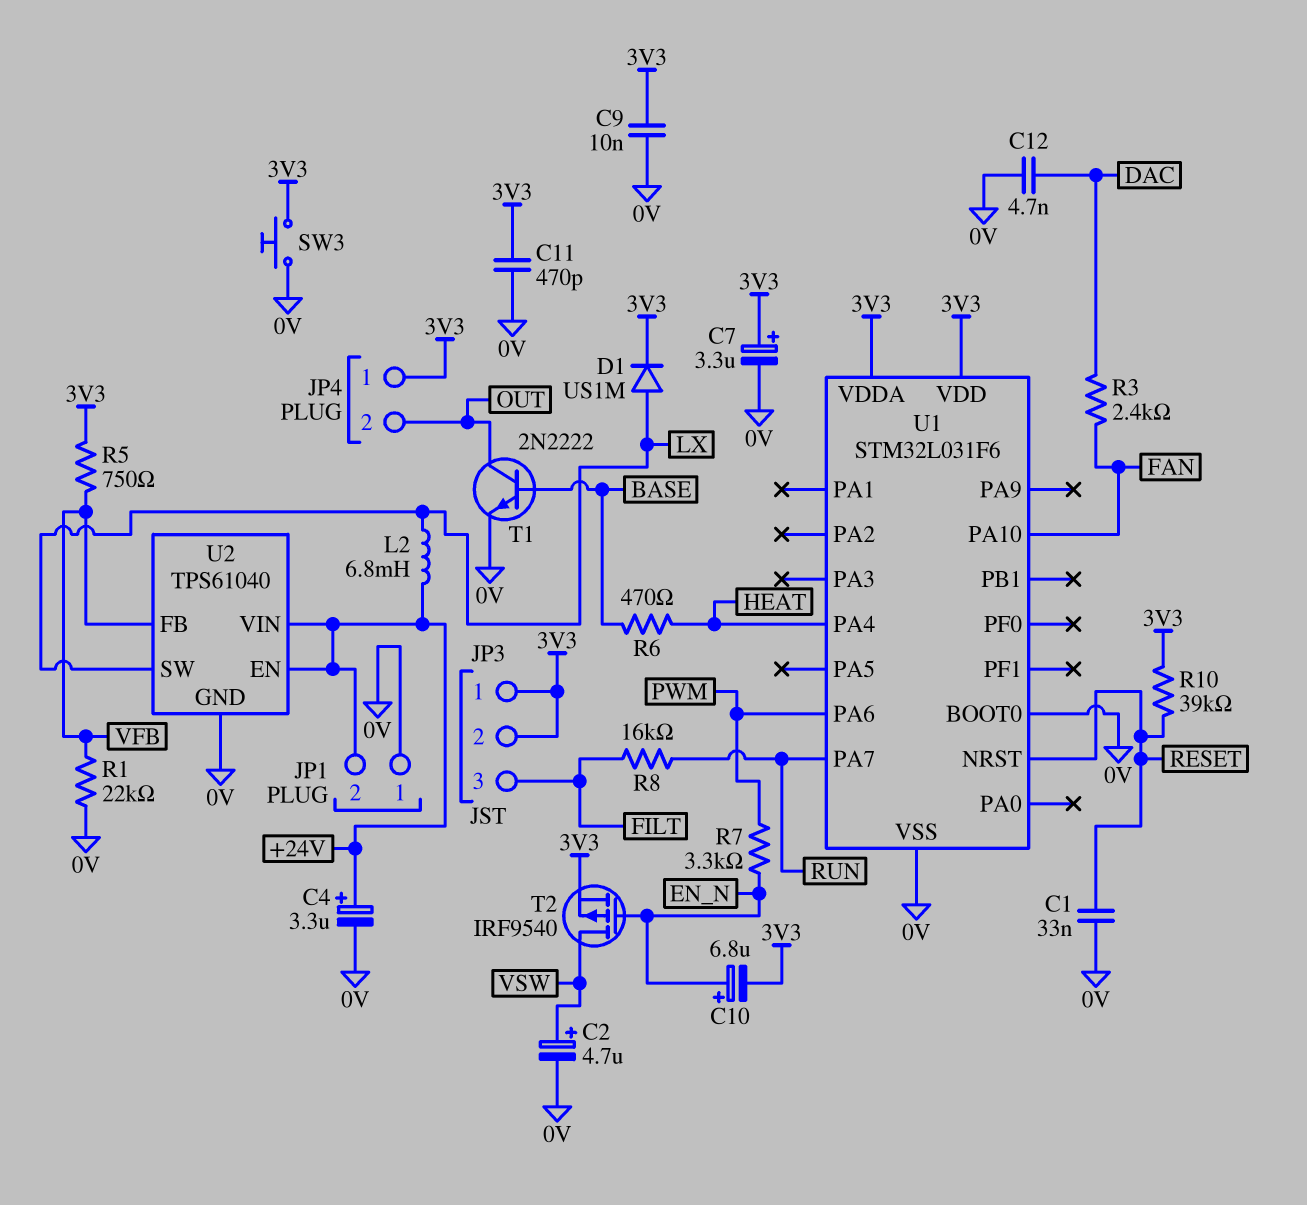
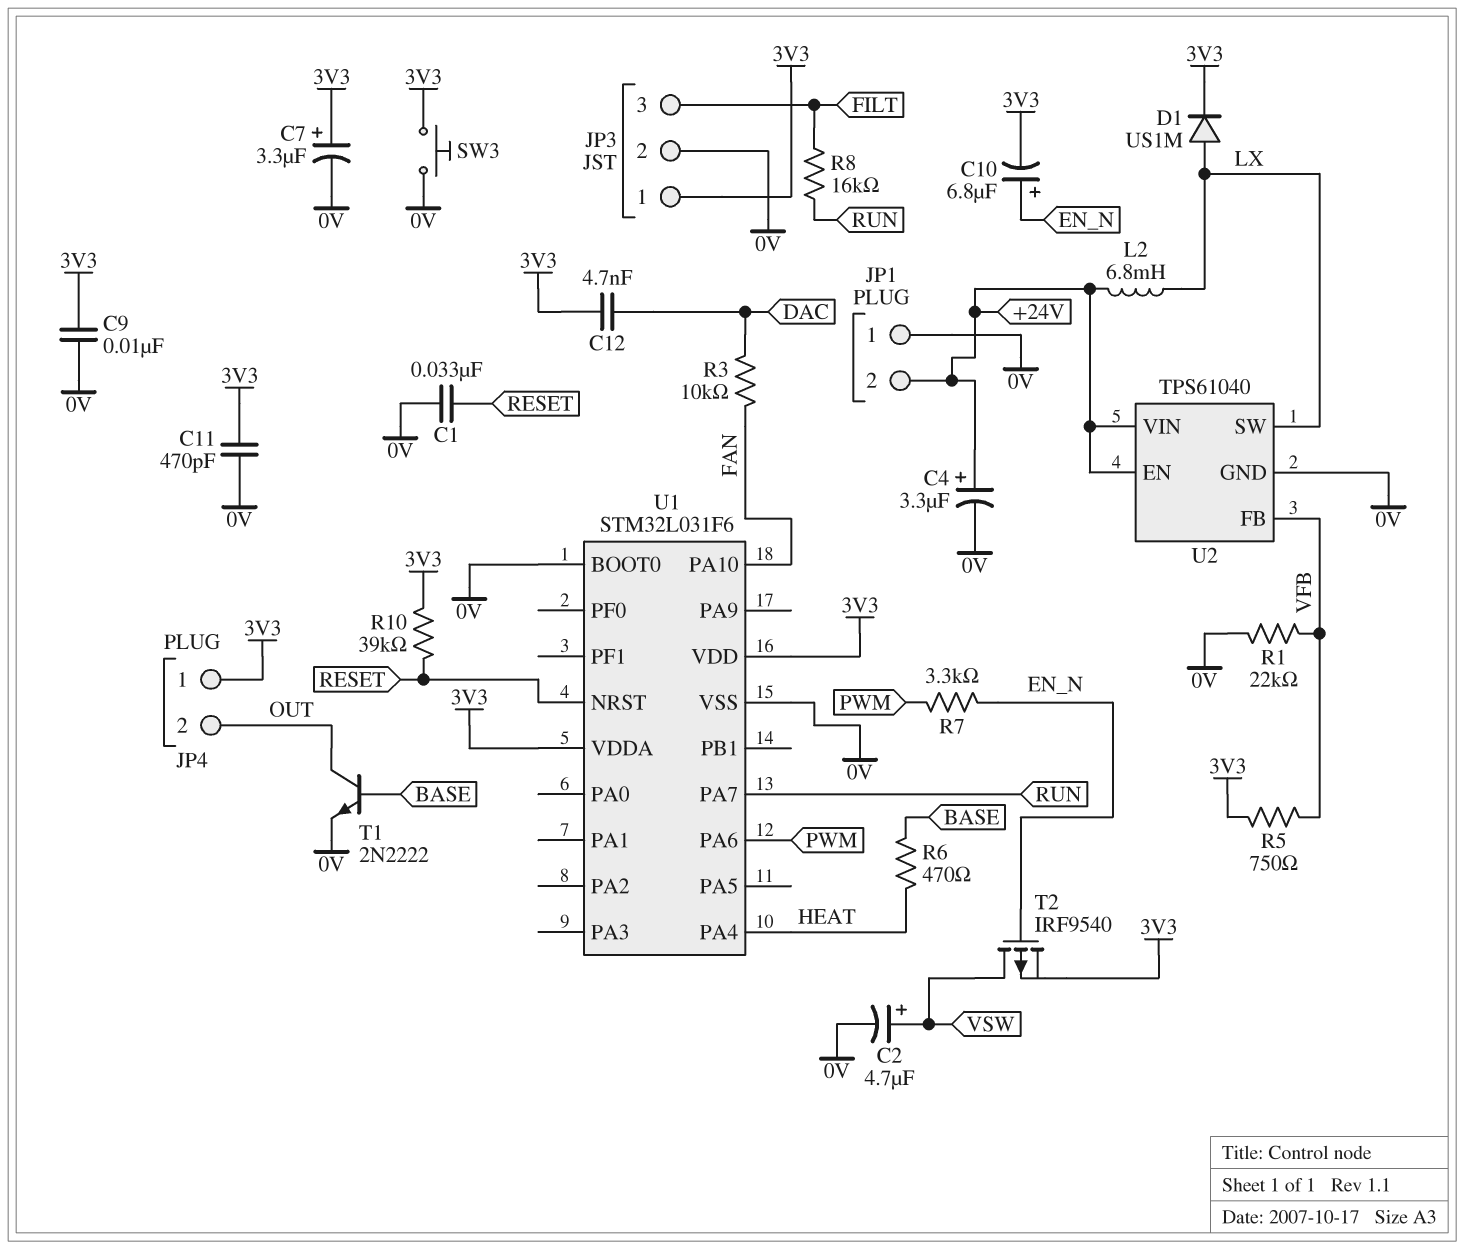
C12: 4.7nF (0V, DAC) -> 4.7nF (3V3, DAC)
JP3 pin 2: 3V3 -> 0V
R3: 2.4k (DAC, FAN) -> 10k (DAC, FAN)

